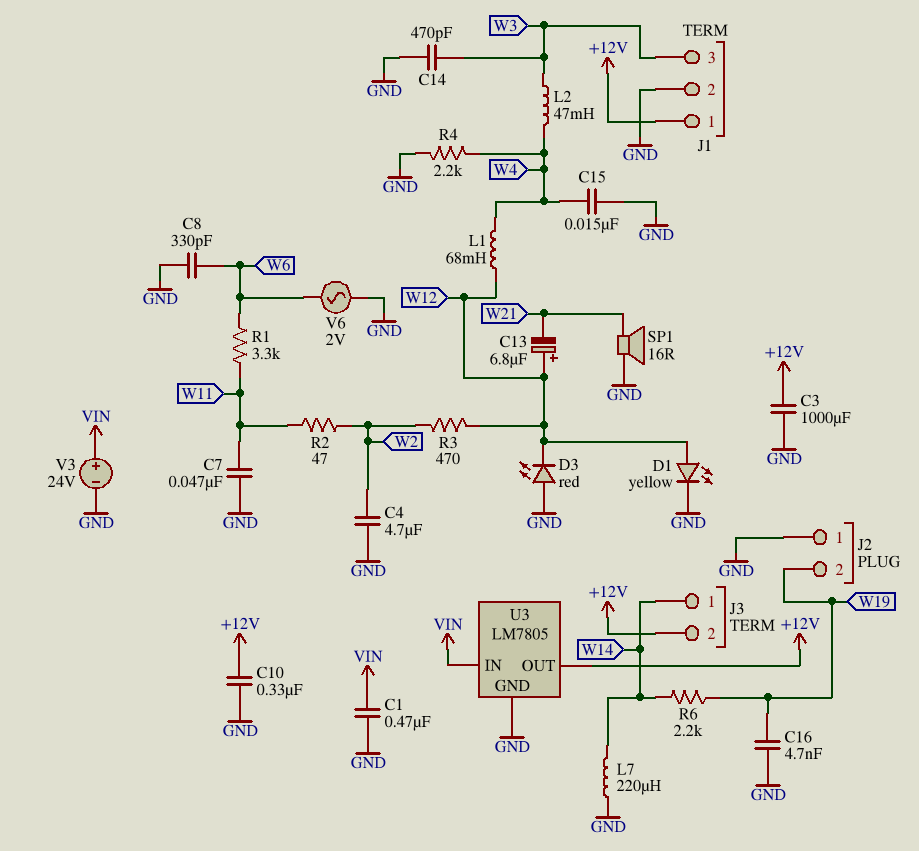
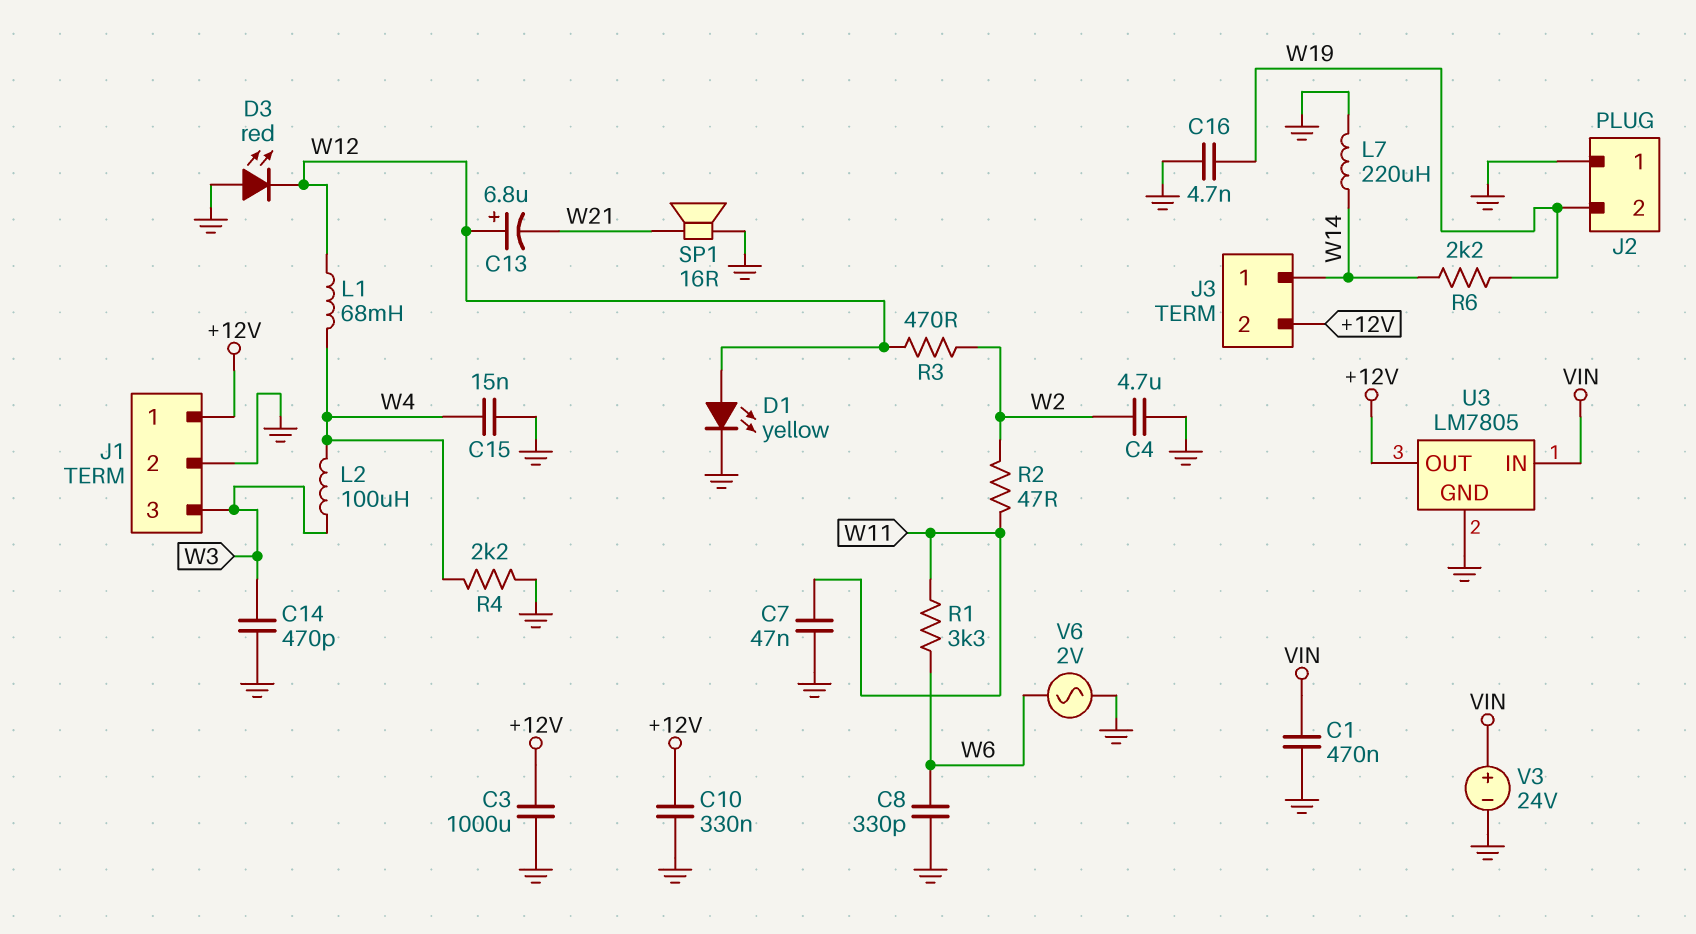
L2: 47mH (W3, W4) -> 100uH (W3, W4)

